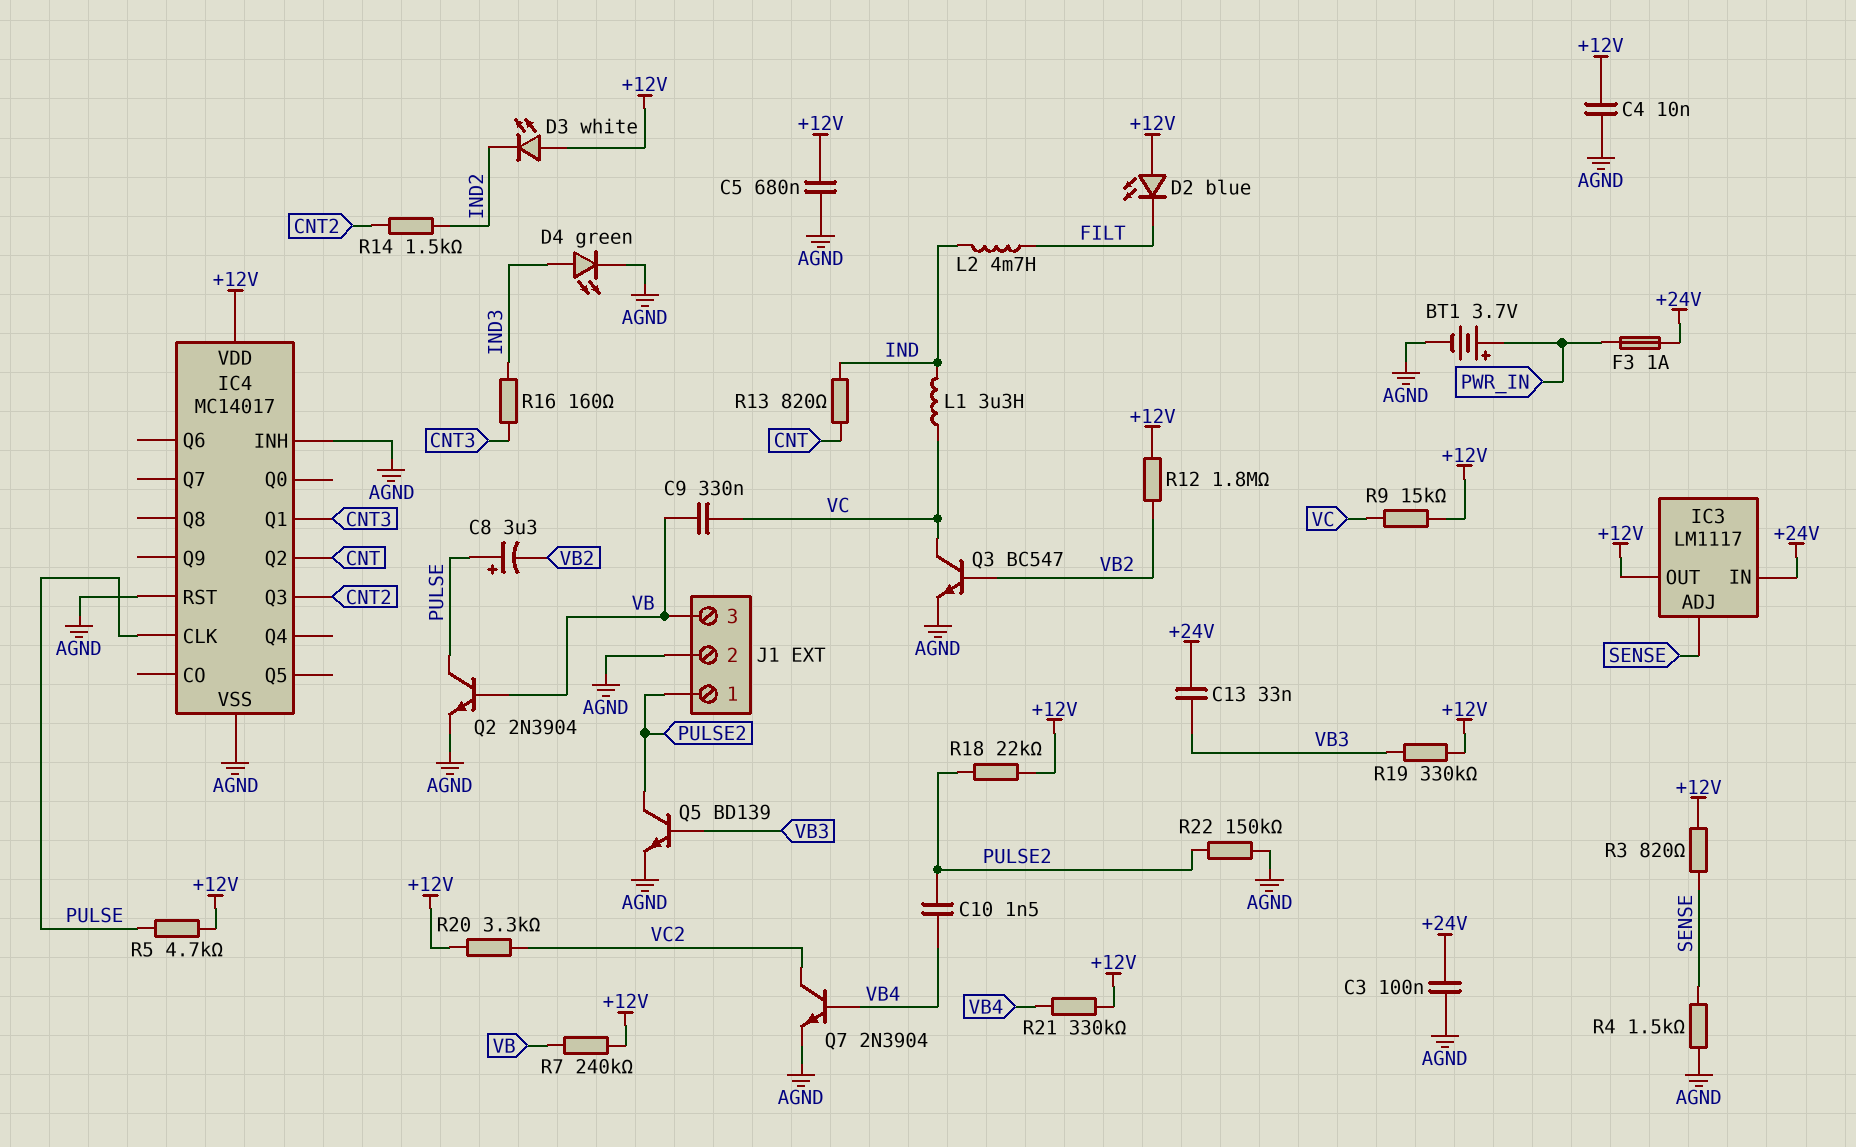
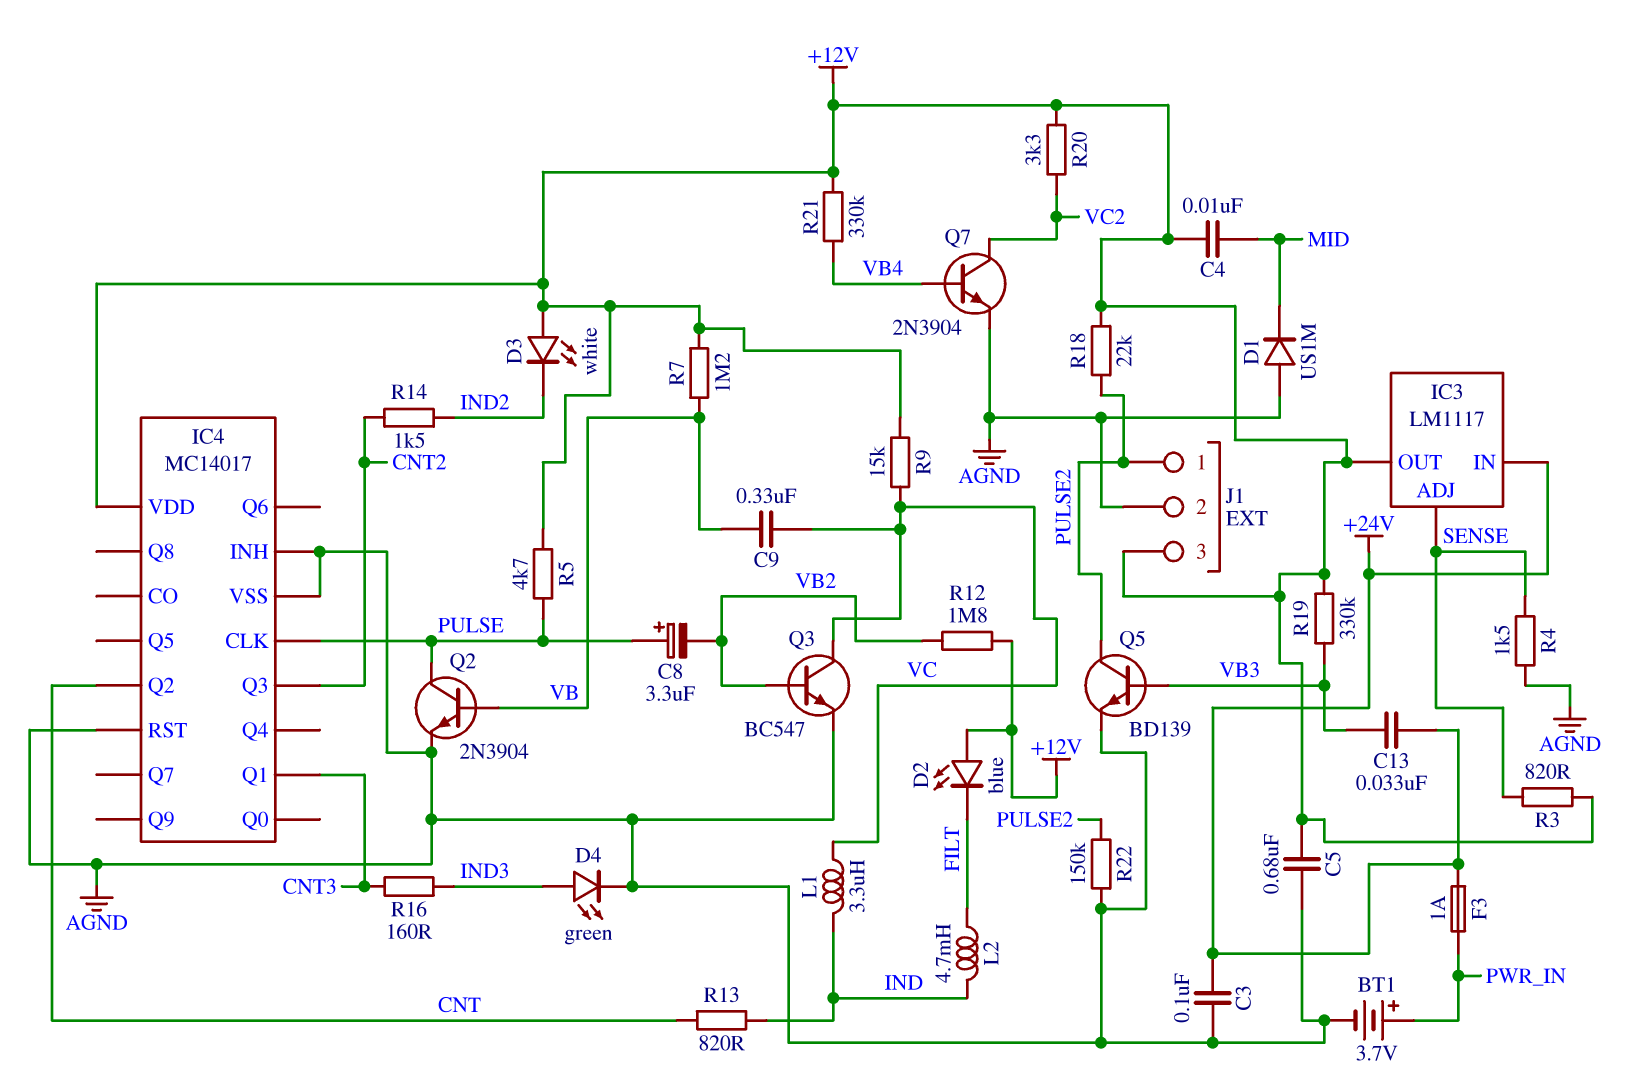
C4: 10nF (+12V, AGND) -> 10nF (+12V, MID)
C10: 1.5nF (PULSE2, VB4) -> none
D1: none -> diode US1M (A AGND, K MID)
J1 pin 3: VB -> +12V
R7: 240k (+12V, VB) -> 1.2M (+12V, VB)

